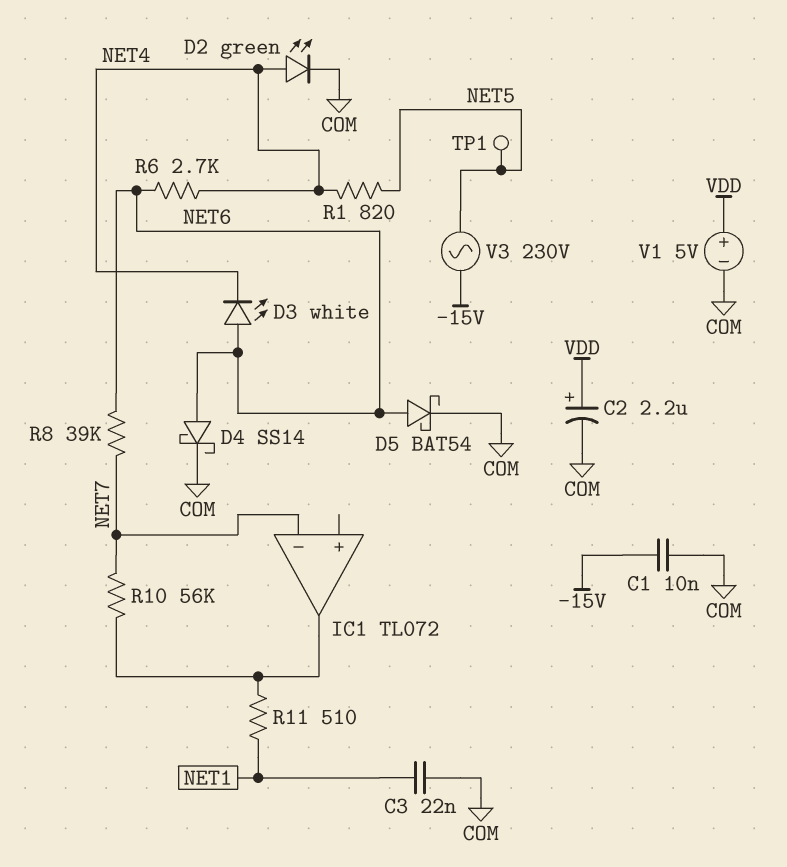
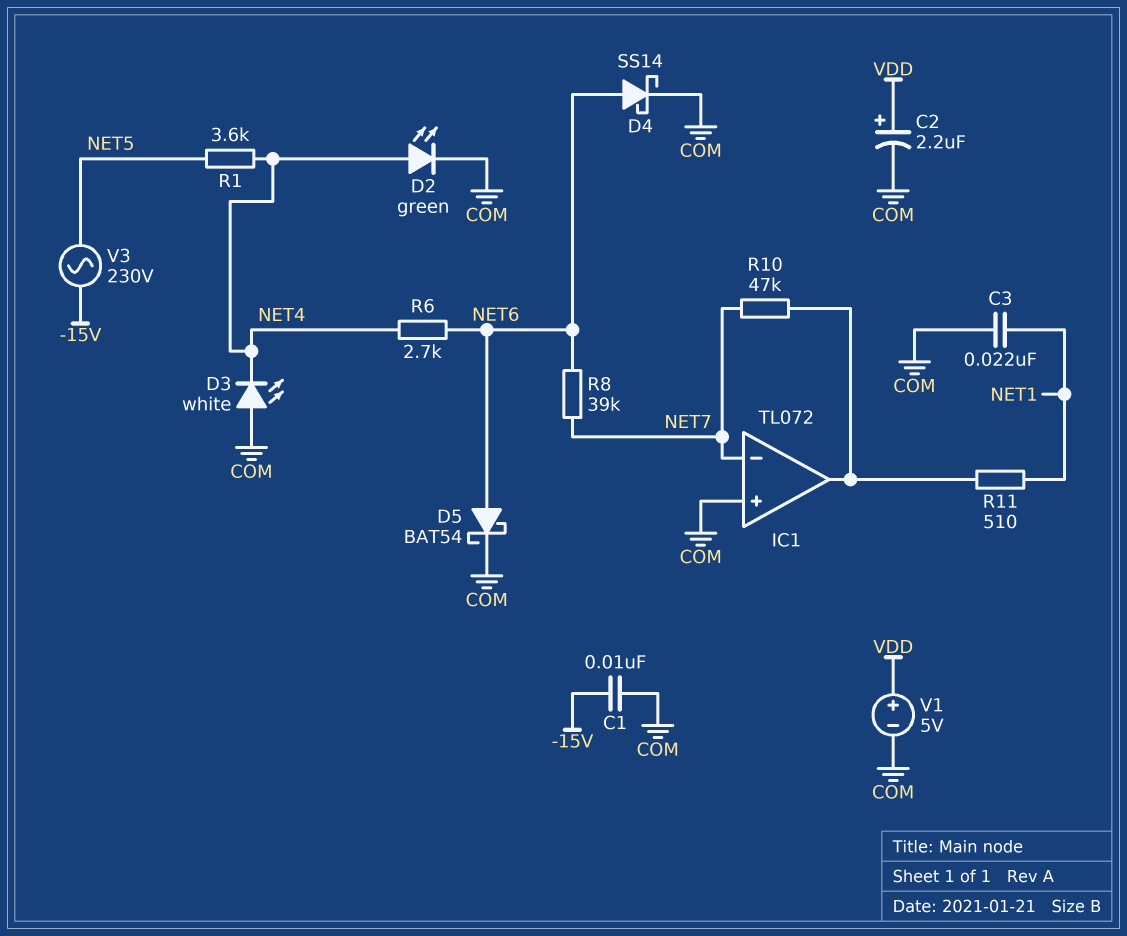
D3: LED white (A NET6, K NET4) -> LED white (A COM, K NET4)
IC1 pin in+: none -> COM
R1: 820 (NET4, NET5) -> 3.6k (NET4, NET5)
R10: 56k (IC1/out, NET7) -> 47k (IC1/out, NET7)
TP1: test point (NET5) -> none

